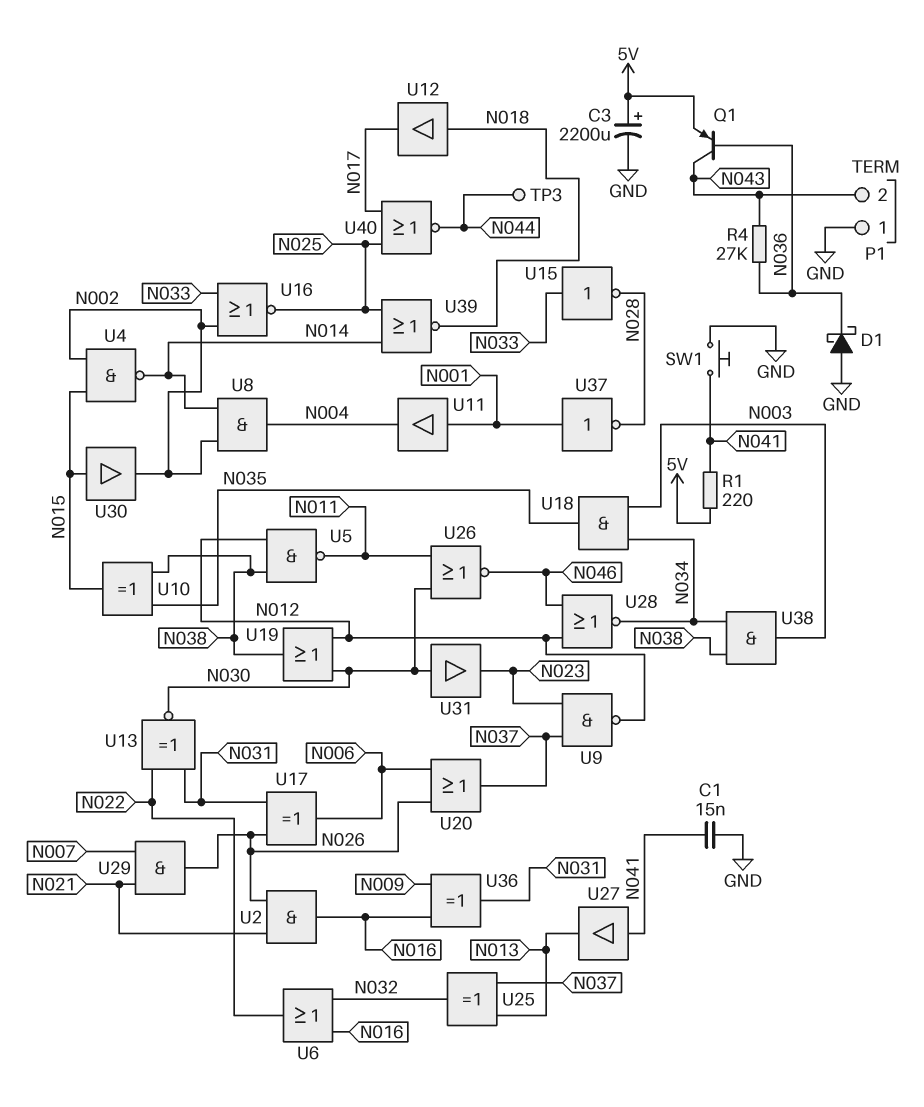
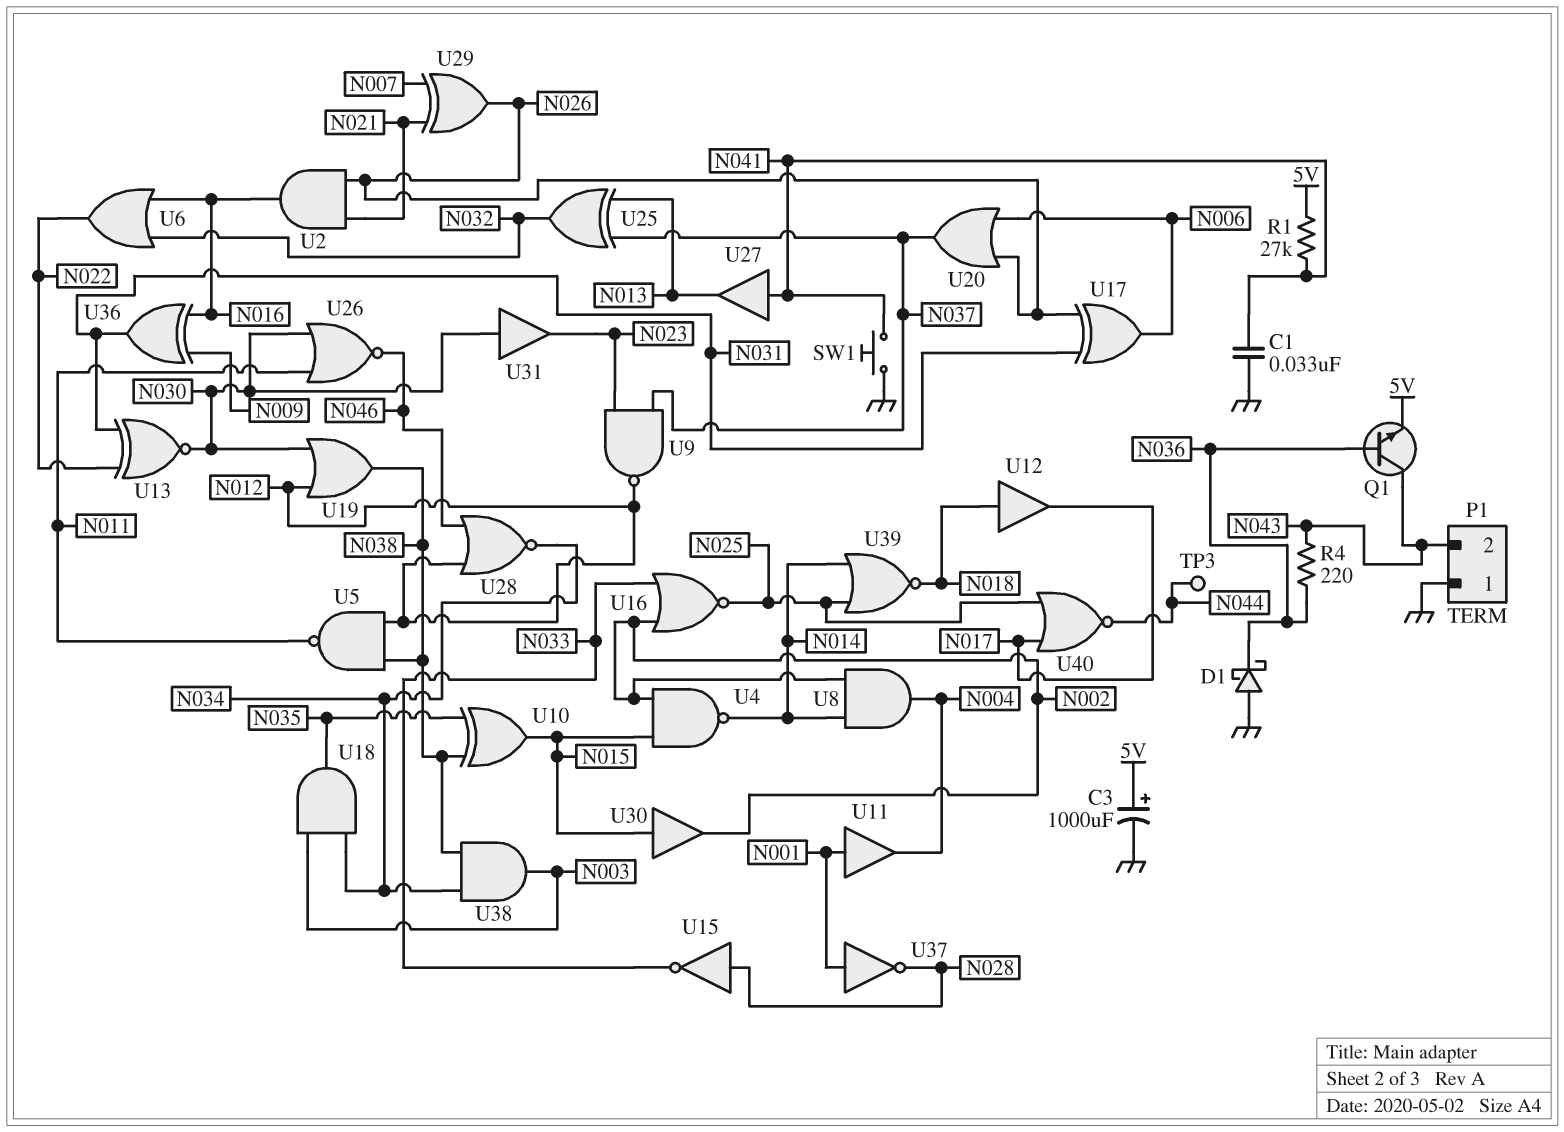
C1: 15nF (GND, N041) -> 33nF (GND, N041)
C3: 2200uF (plus 5V, minus GND) -> 1000uF (plus 5V, minus GND)
Q1: PNP (B N036, C N043, E 5V) -> NPN (B N036, C N043, E 5V)
R1: 220 (5V, N041) -> 27k (5V, N041)
R4: 27k (N036, N043) -> 220 (N036, N043)
U15: NOT (in N033, out N028) -> NOT (in N028, out N033)
U29: AND (in N007, in N021, out N026) -> XOR (in N007, in N021, out N026)

